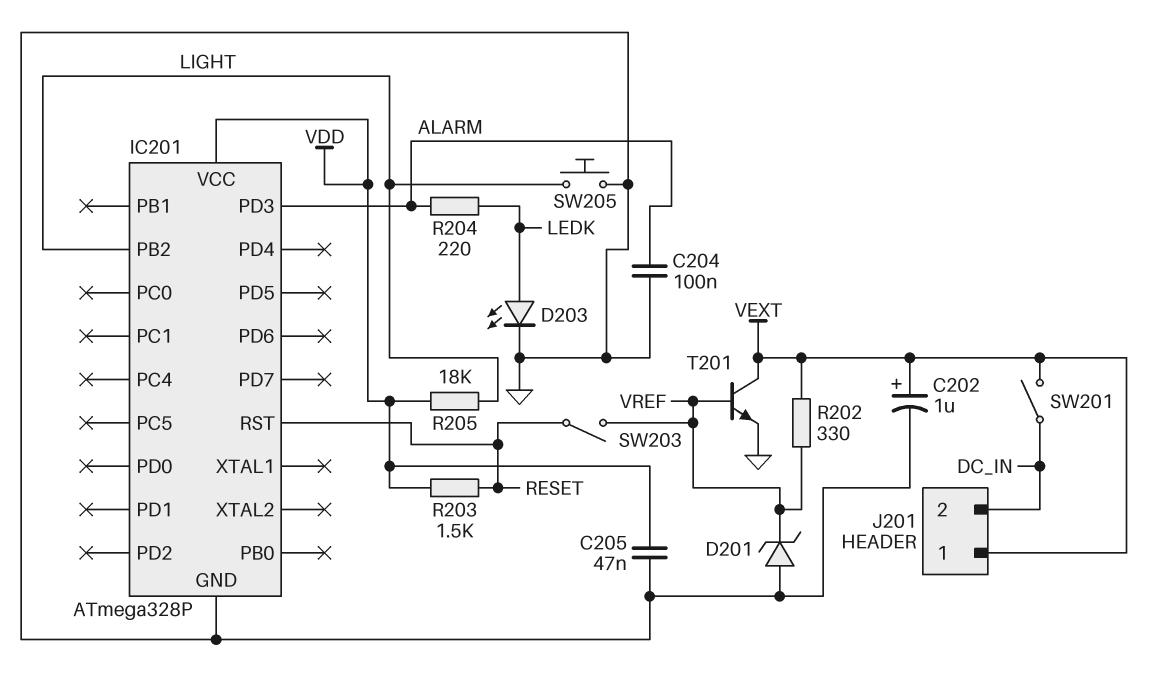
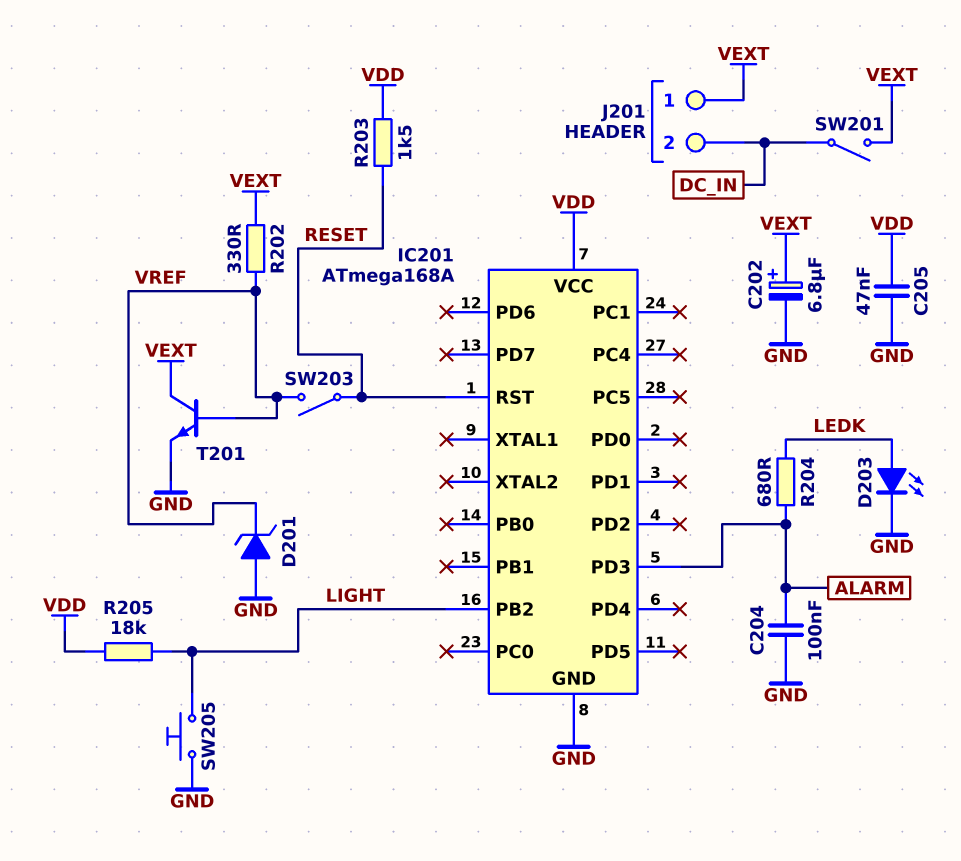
C202: 1uF (plus VEXT, minus GND) -> 6.8uF (plus VEXT, minus GND)
IC201: ATmega328P -> ATmega168A
R204: 220 (ALARM, LEDK) -> 680 (ALARM, LEDK)

